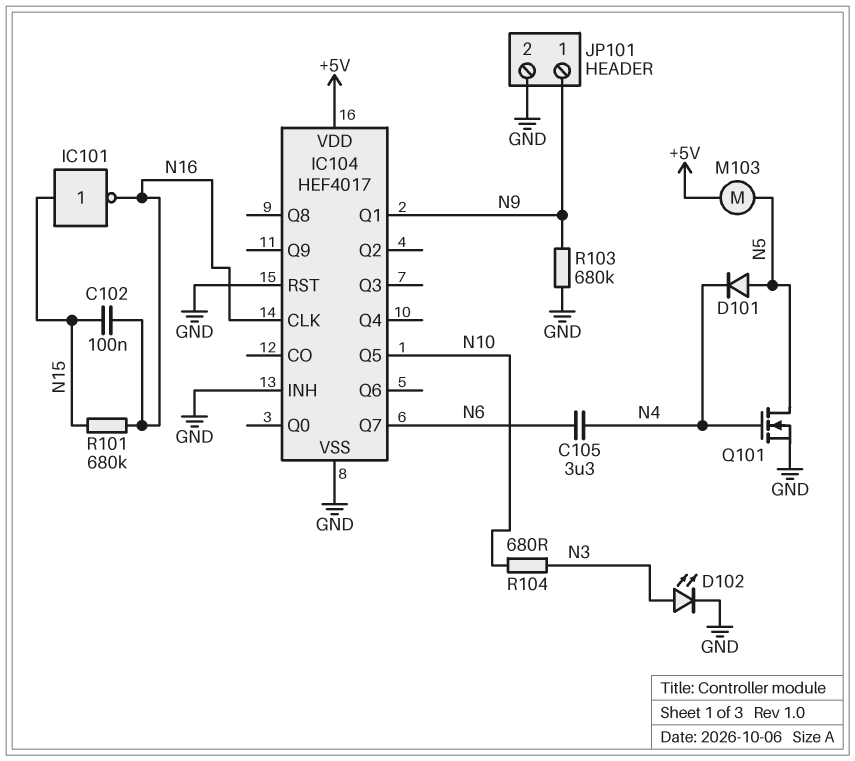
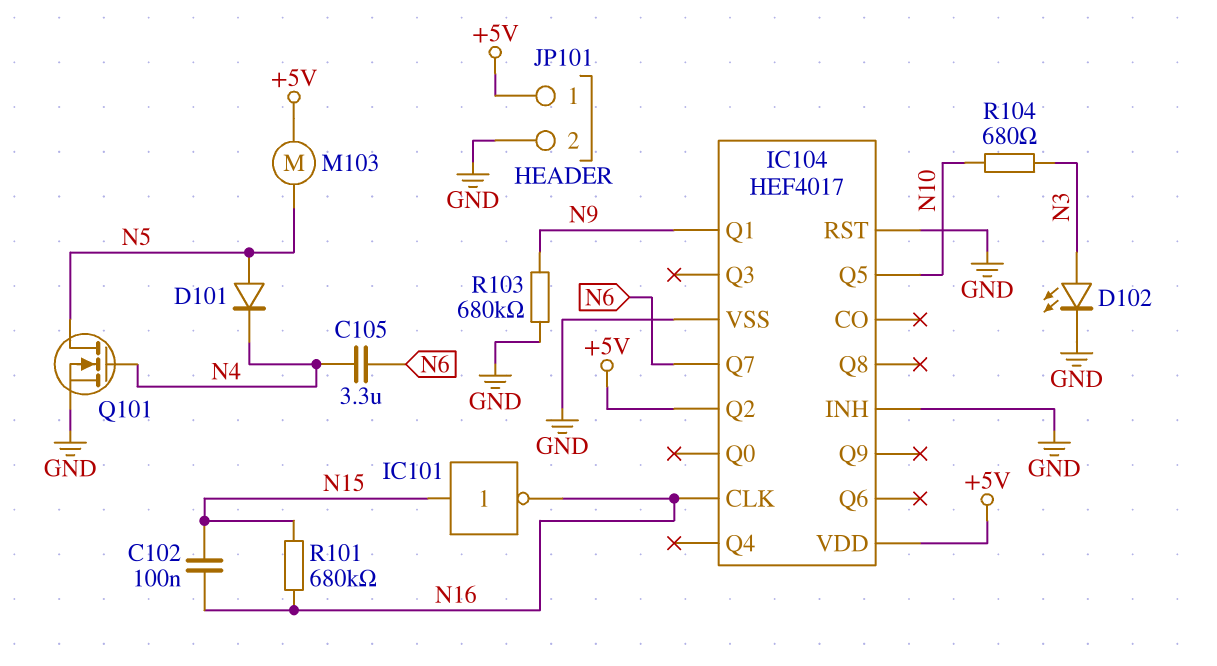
IC104 pin Q2: none -> +5V
JP101 pin 1: N9 -> +5V

